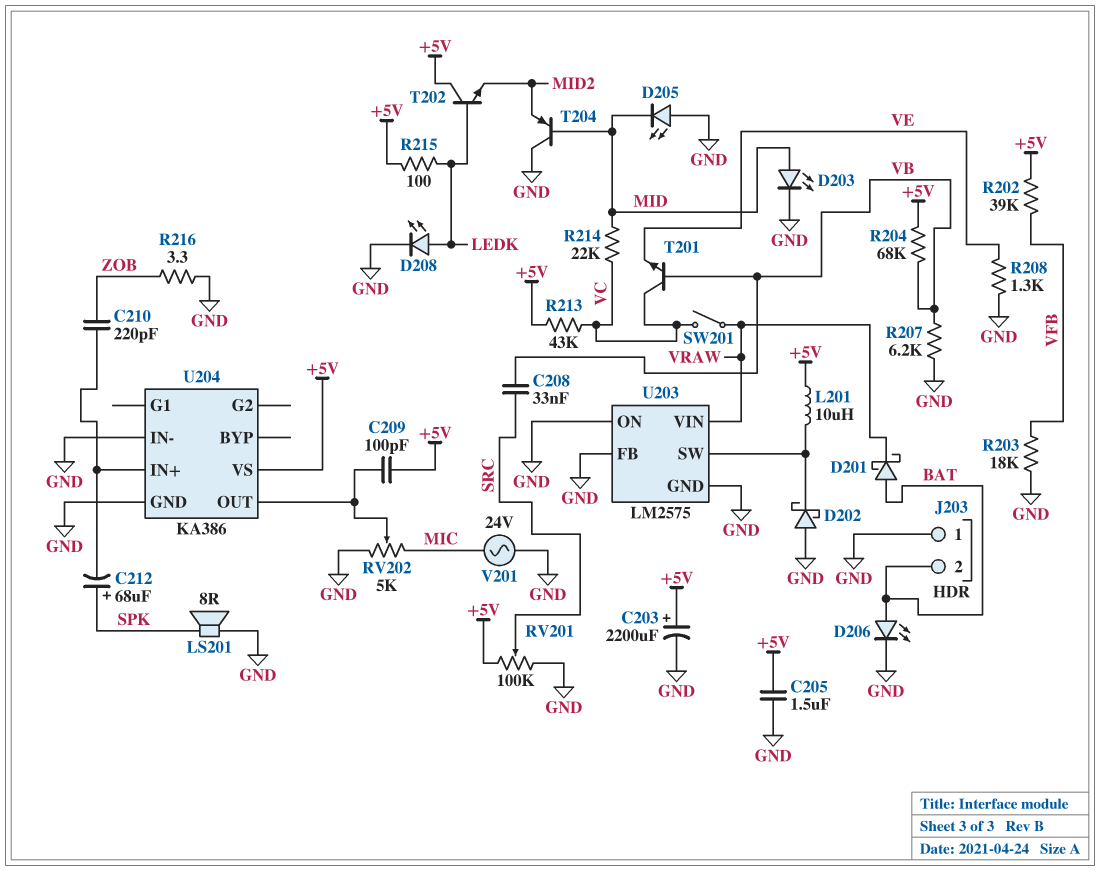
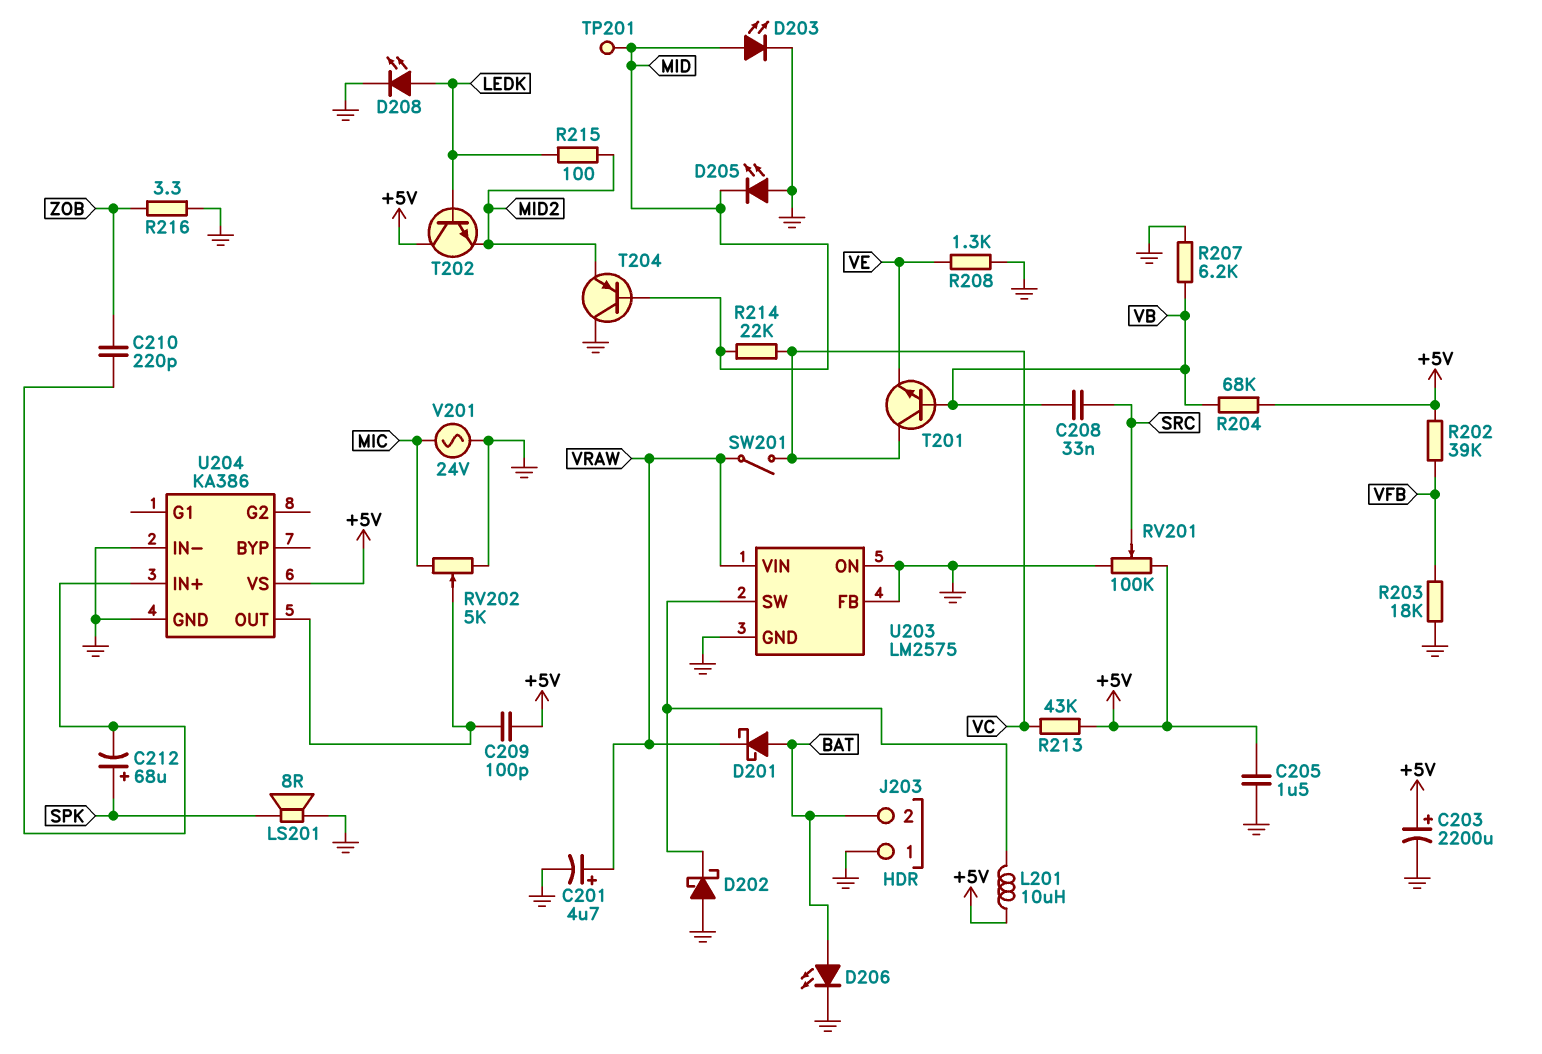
C201: none -> 4.7uF (plus VRAW, minus GND)
R215: 100 (+5V, LEDK) -> 100 (LEDK, MID2)
TP201: none -> test point (MID)

